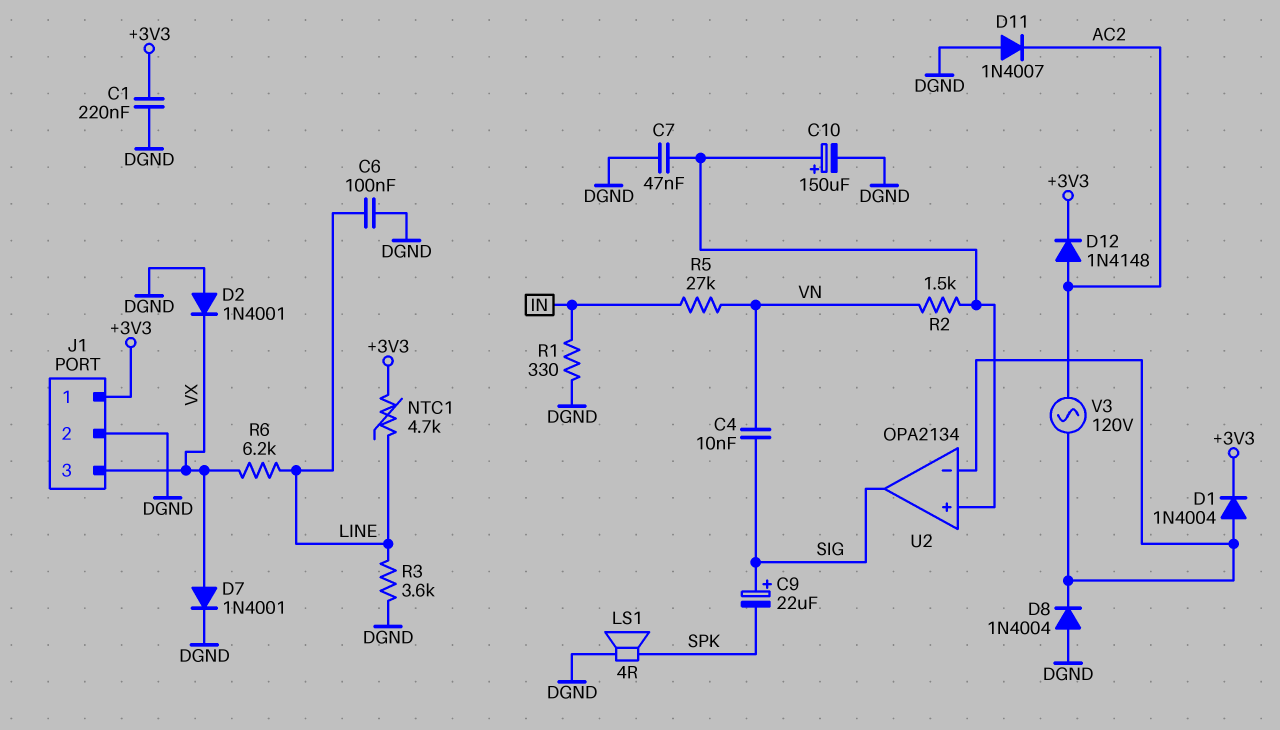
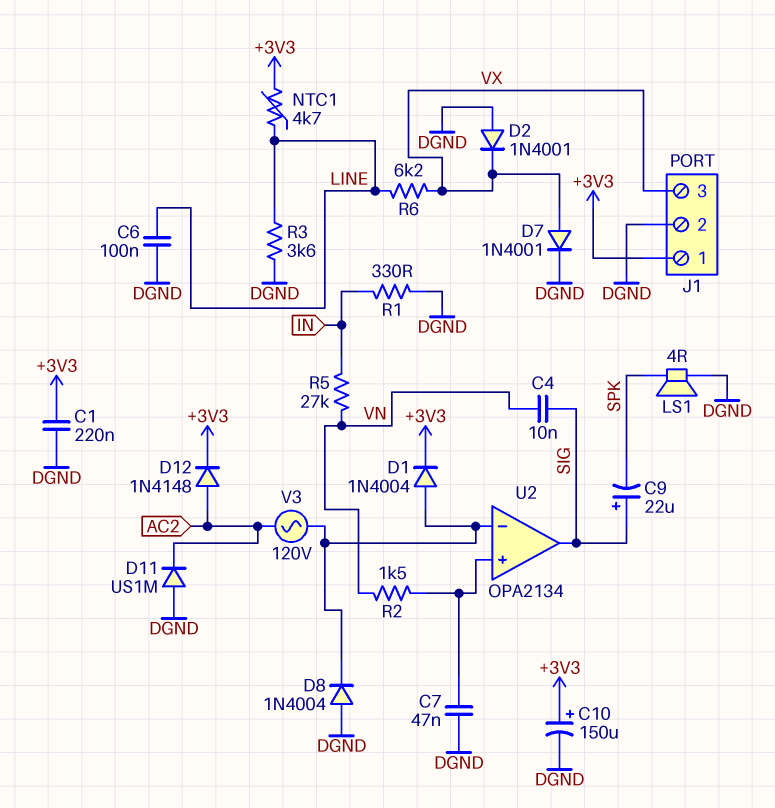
C10: 150uF (plus U2/in+, minus DGND) -> 150uF (plus +3V3, minus DGND)
D11: diode 1N4007 (A DGND, K AC2) -> diode US1M (A DGND, K AC2)

